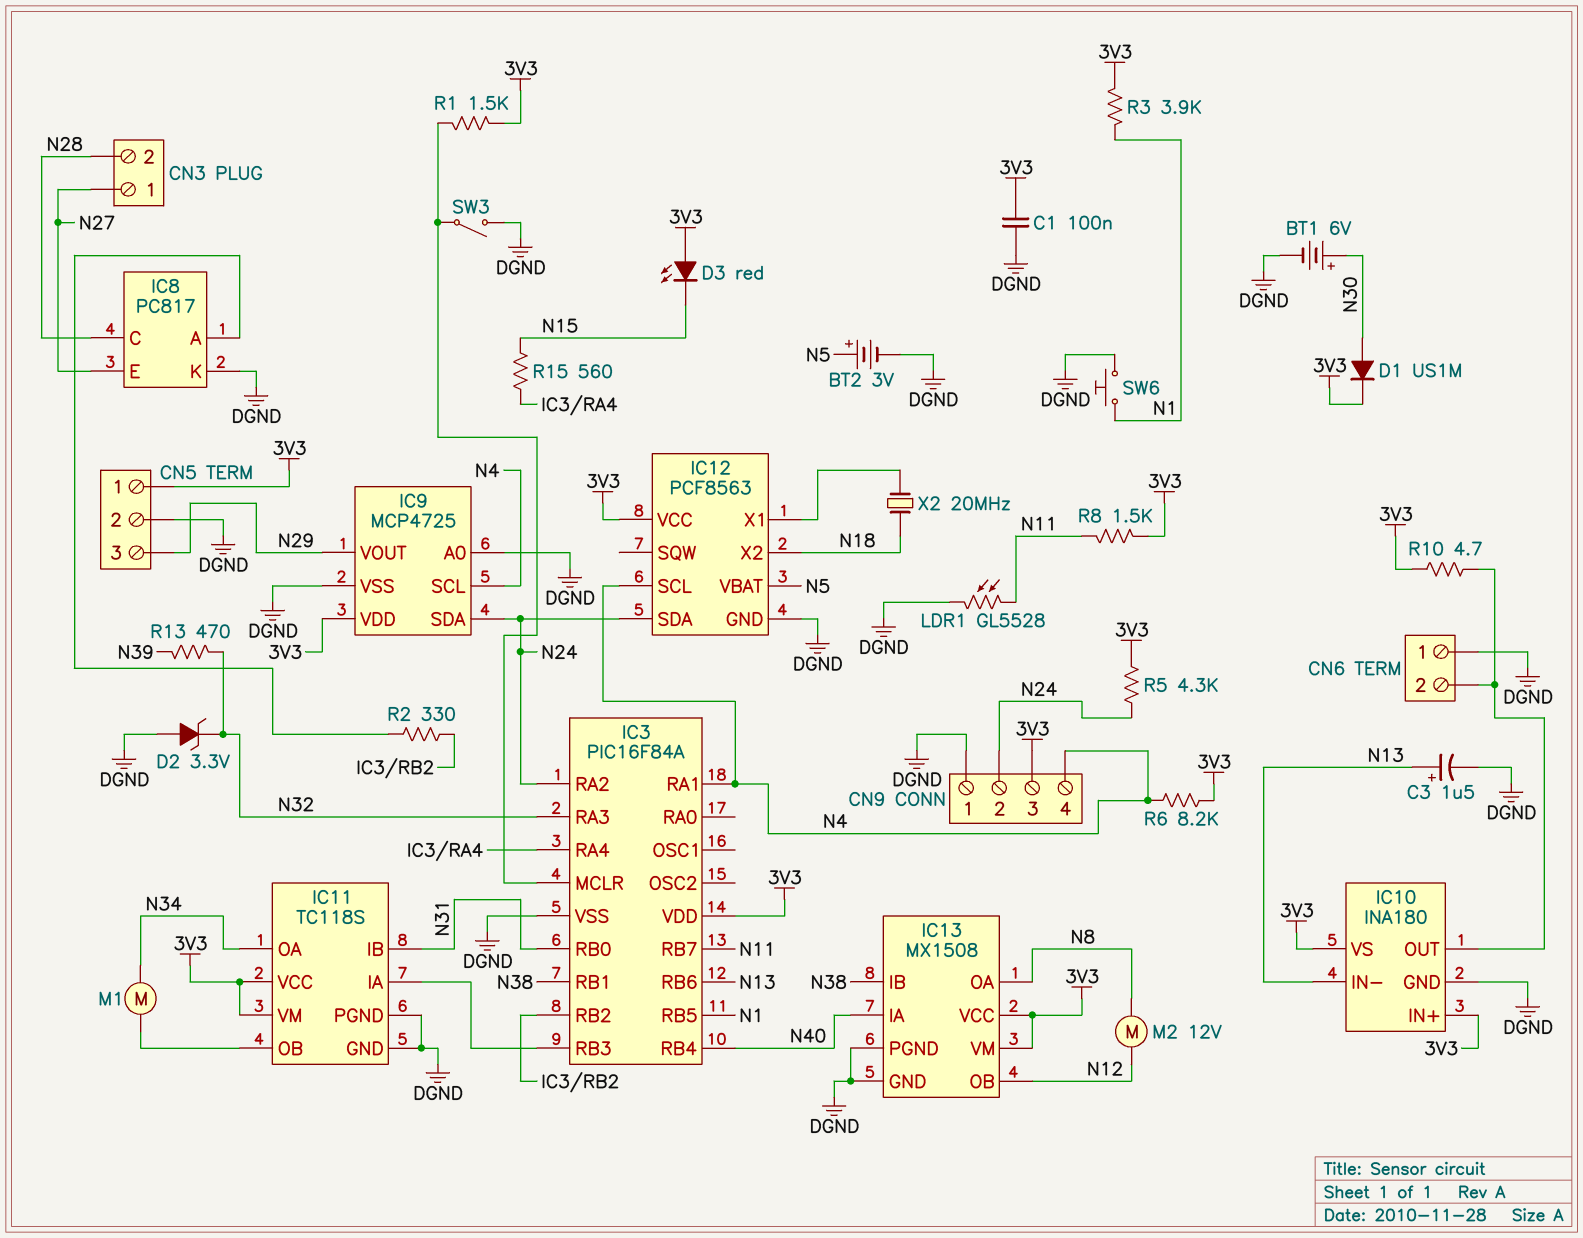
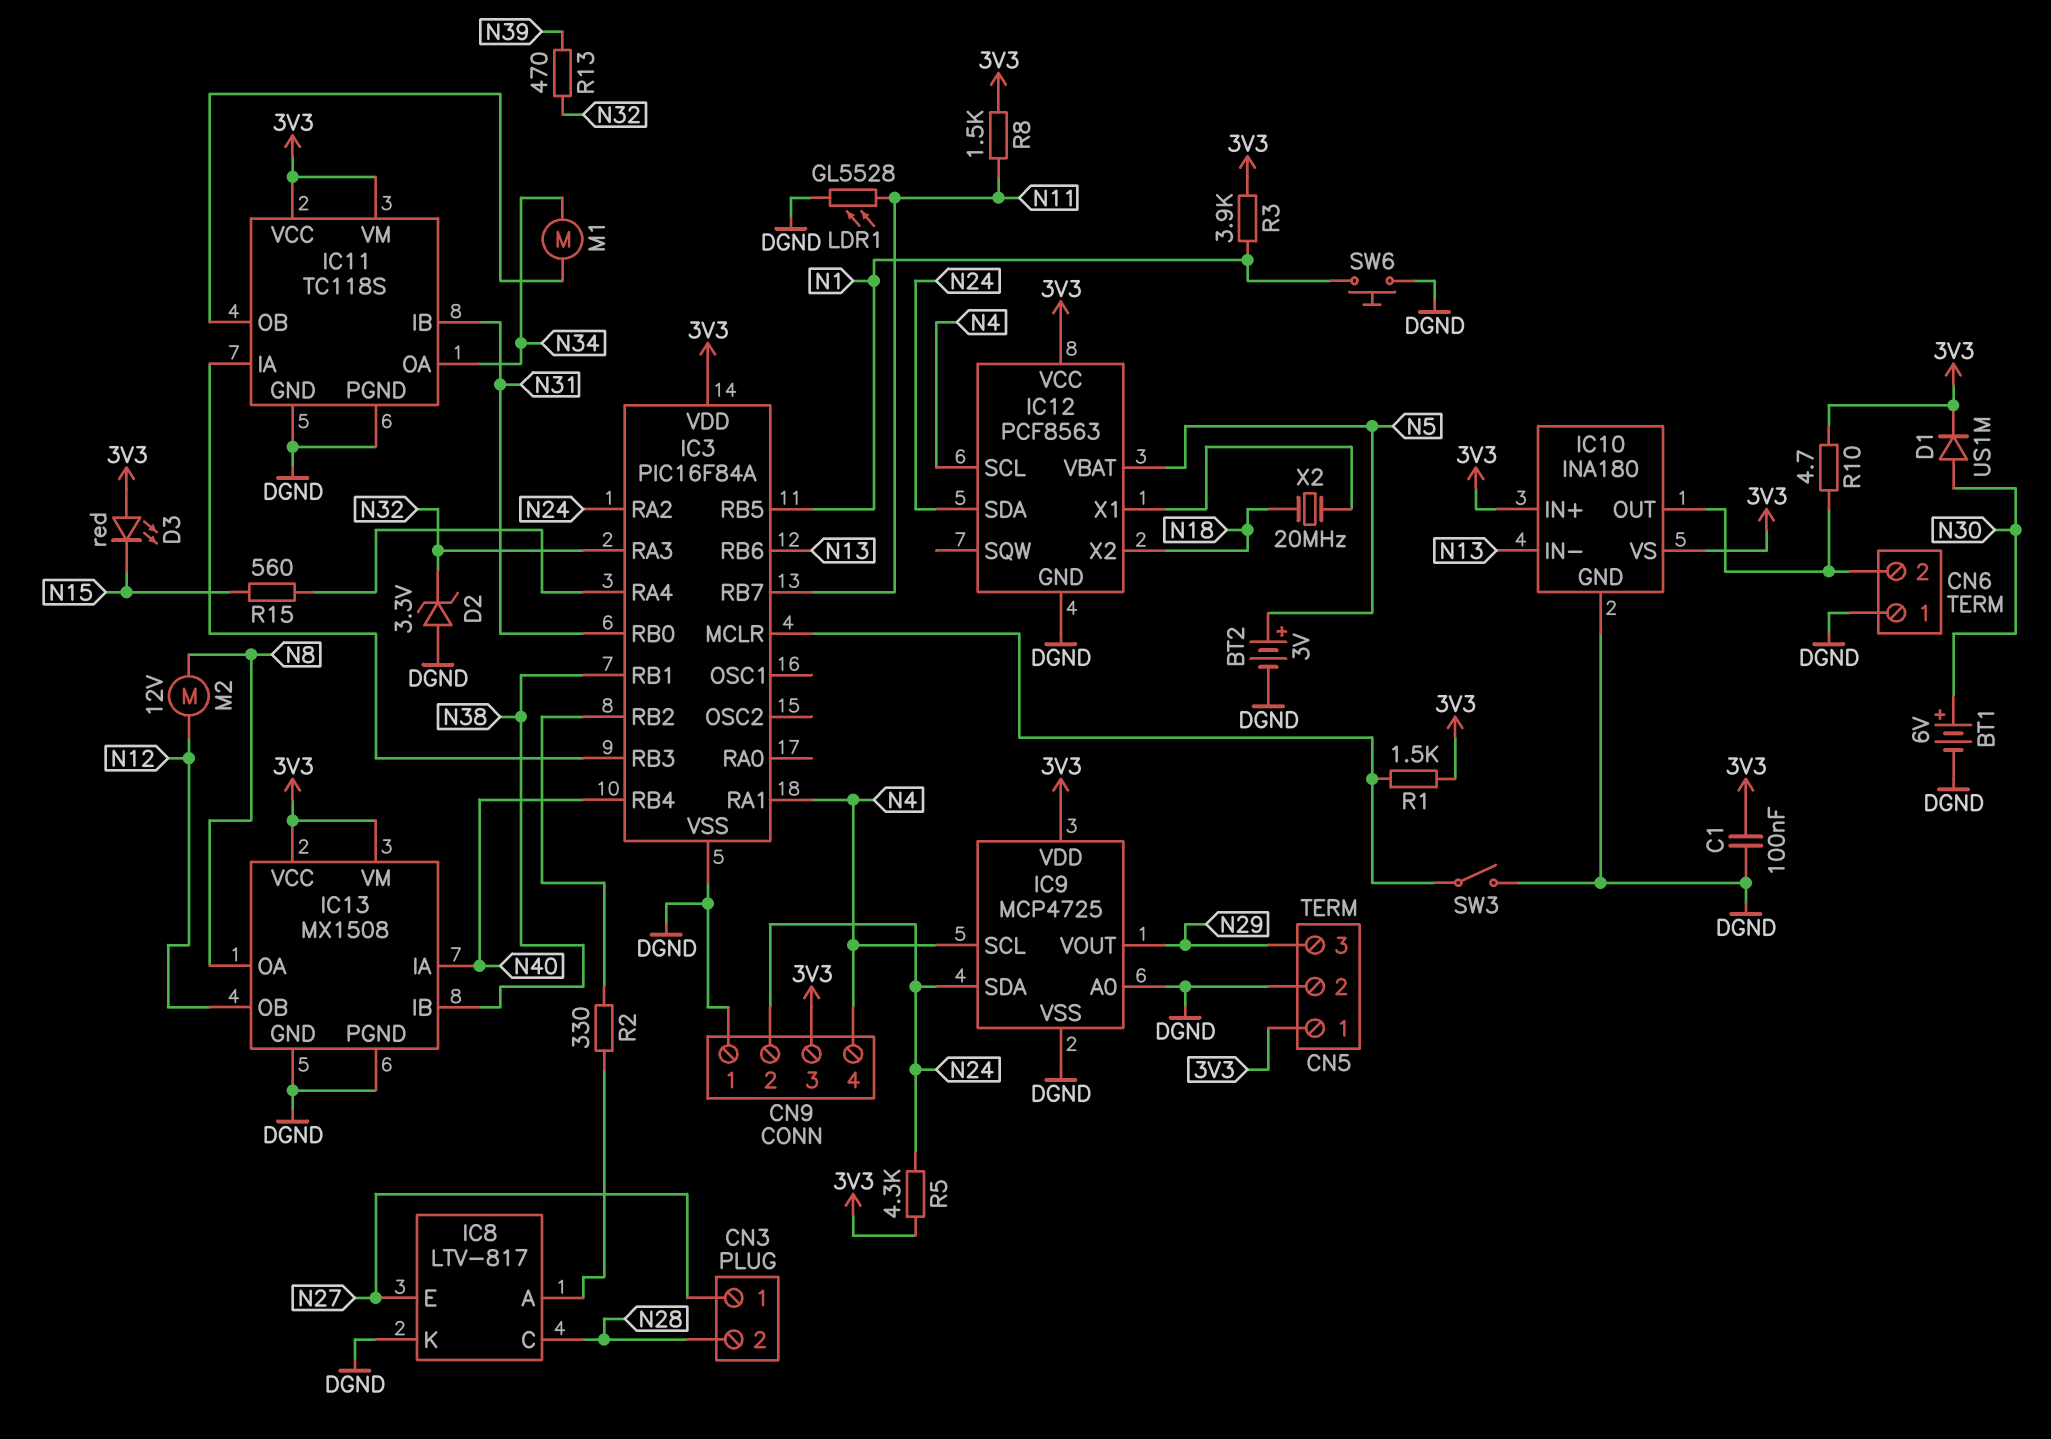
C3: 1.5uF (plus N13, minus DGND) -> none
IC8: PC817 -> LTV-817
R6: 8.2k (3V3, N4) -> none

